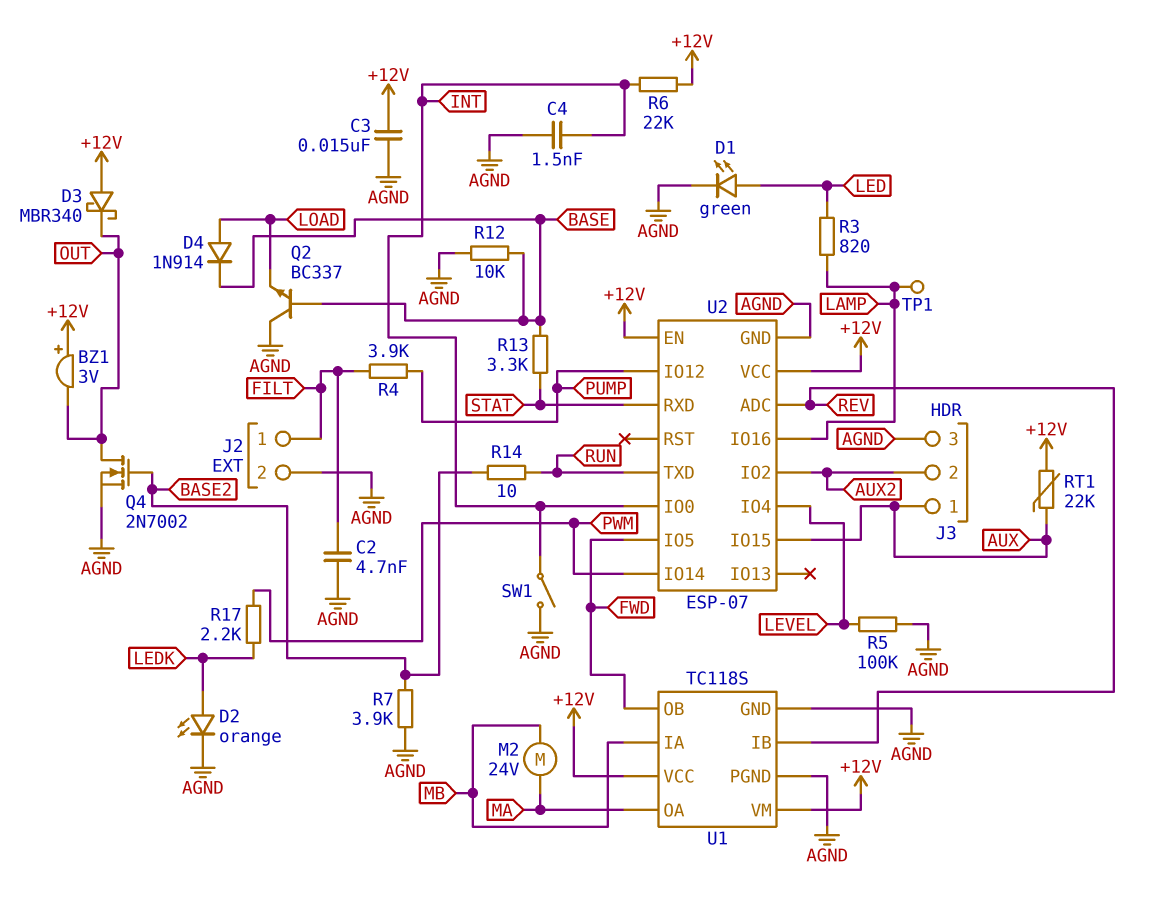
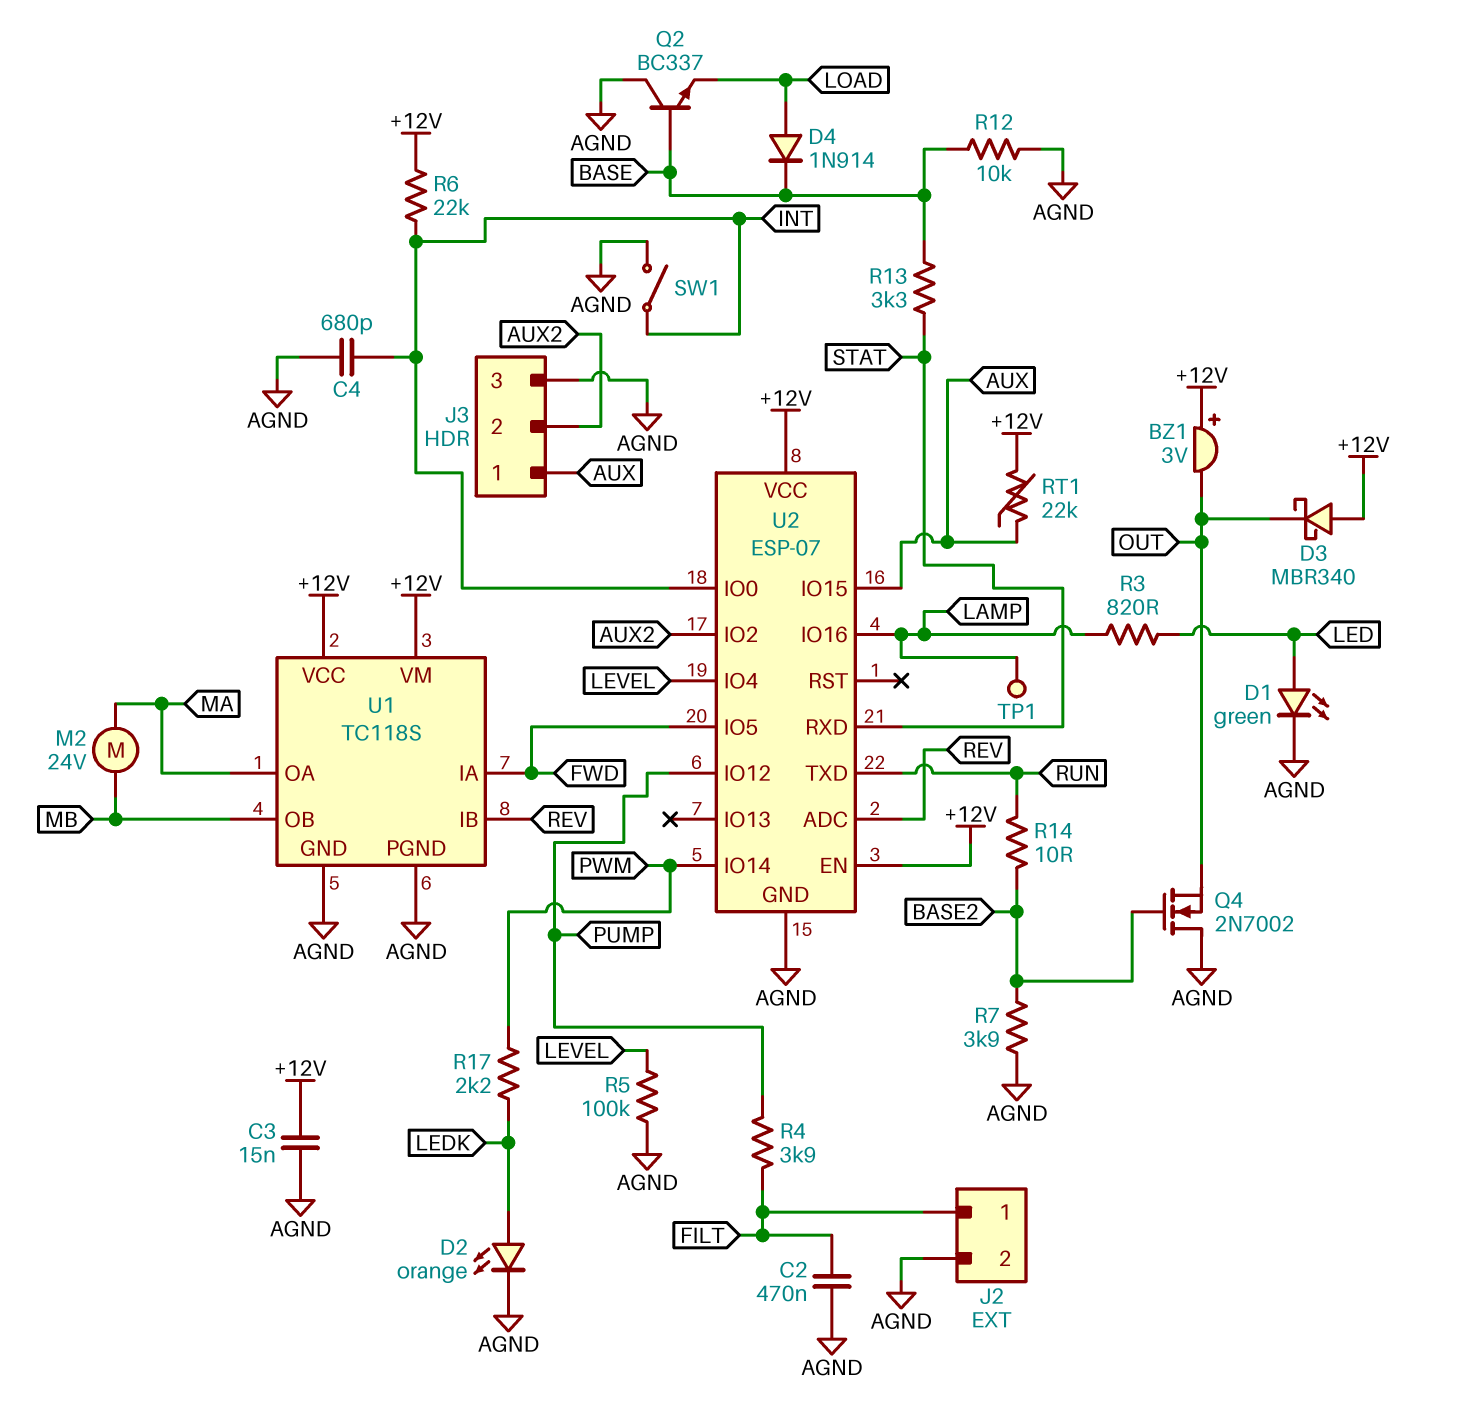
C2: 4.7nF (AGND, FILT) -> 470nF (AGND, FILT)
C4: 1.5nF (AGND, INT) -> 680pF (AGND, INT)
Q4: NMOS 2N7002 (G BASE2, D OUT, S AGND) -> NMOS 2N7002 (G BASE2, D AGND, S OUT)
U1 pin IA: MB -> FWD
U1 pin OB: FWD -> MB

